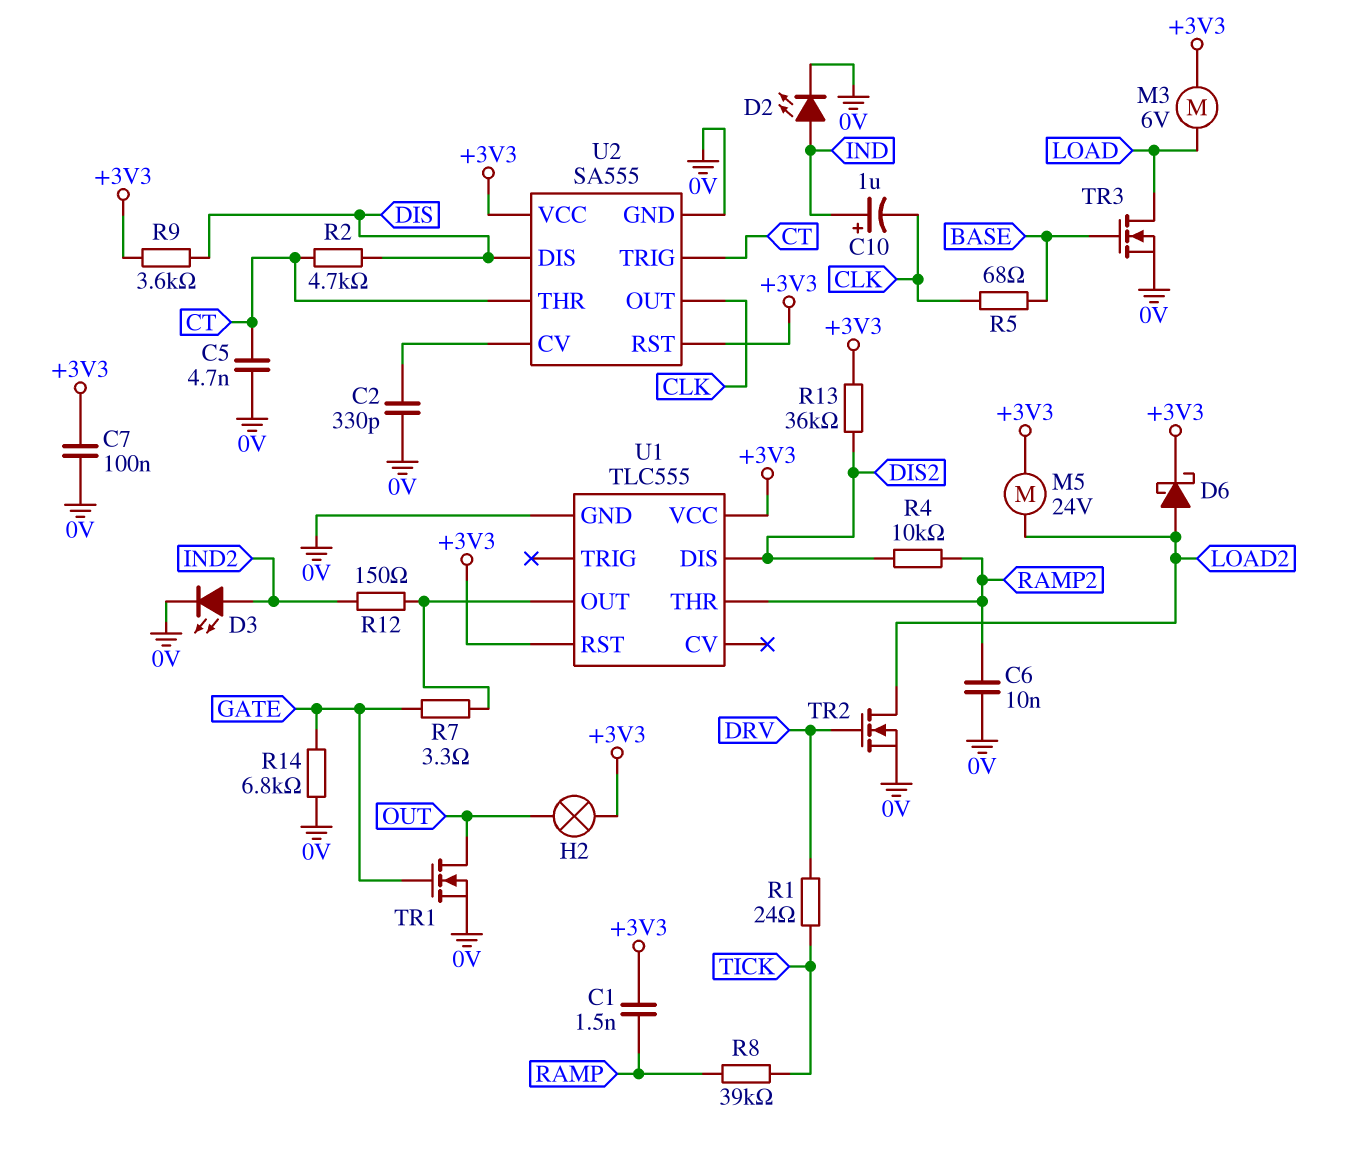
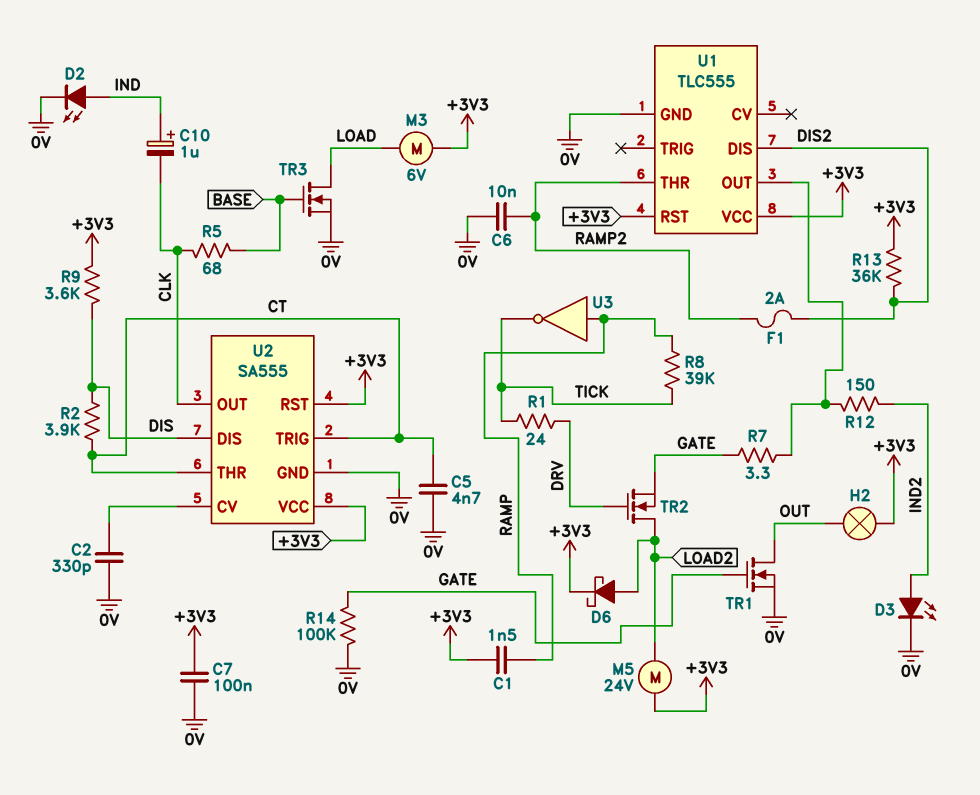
F1: none -> 2A (DIS2, RAMP2)
R2: 4.7k (CT, DIS) -> 3.9k (CT, DIS)
R4: 10k (DIS2, RAMP2) -> none
R14: 6.8k (0V, GATE) -> 100k (0V, GATE)
TR2: NMOS (G DRV, D LOAD2, S 0V) -> NMOS (G DRV, D LOAD2, S GATE)
U3: none -> NOT (in RAMP, out TICK)

